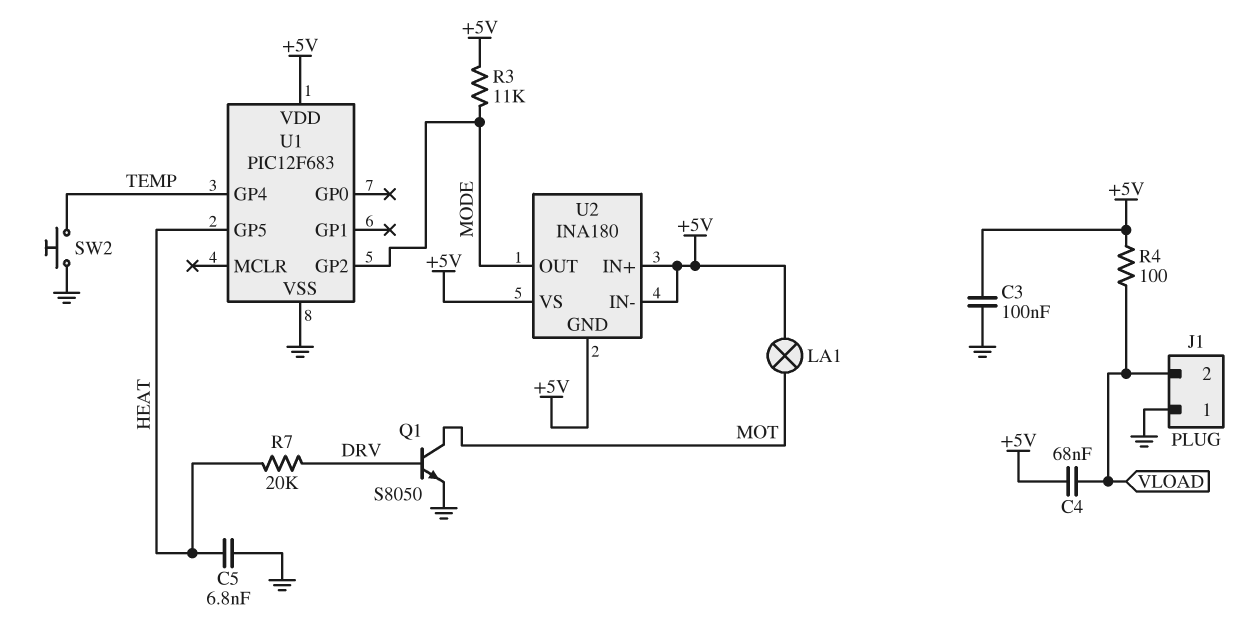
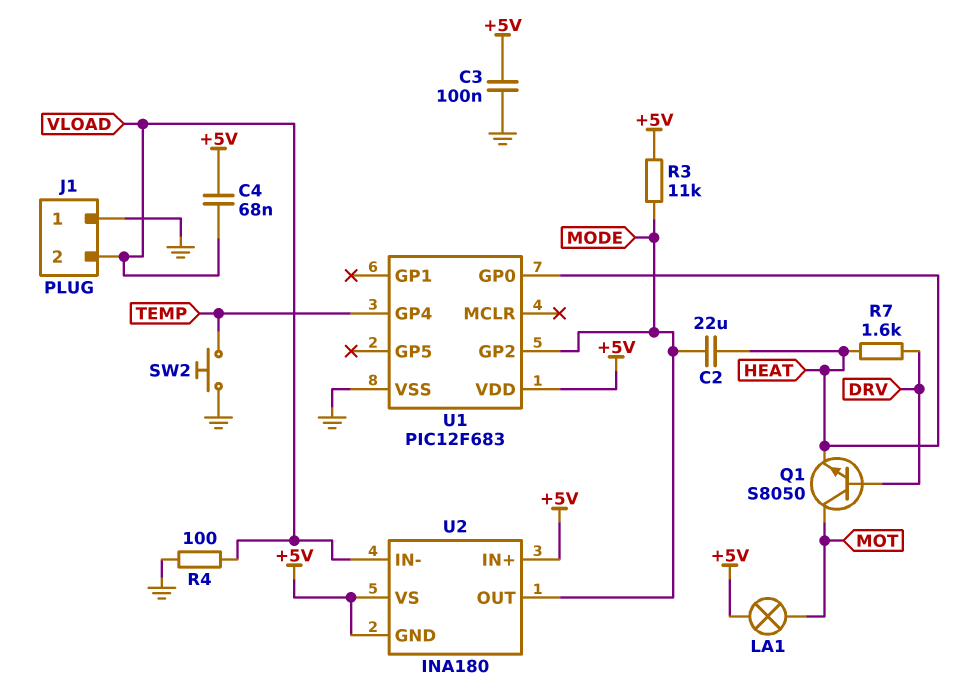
C2: none -> 22uF (HEAT, MODE)
C5: 6.8nF (GND, HEAT) -> none
Q1: NPN S8050 (B DRV, C MOT, E GND) -> NPN S8050 (B DRV, C MOT, E HEAT)
R4: 100 (+5V, VLOAD) -> 100 (GND, VLOAD)
R7: 20k (DRV, HEAT) -> 1.6k (DRV, HEAT)
U1 pin GP0: none -> HEAT
U1 pin GP5: HEAT -> none
U2 pin IN-: +5V -> VLOAD

